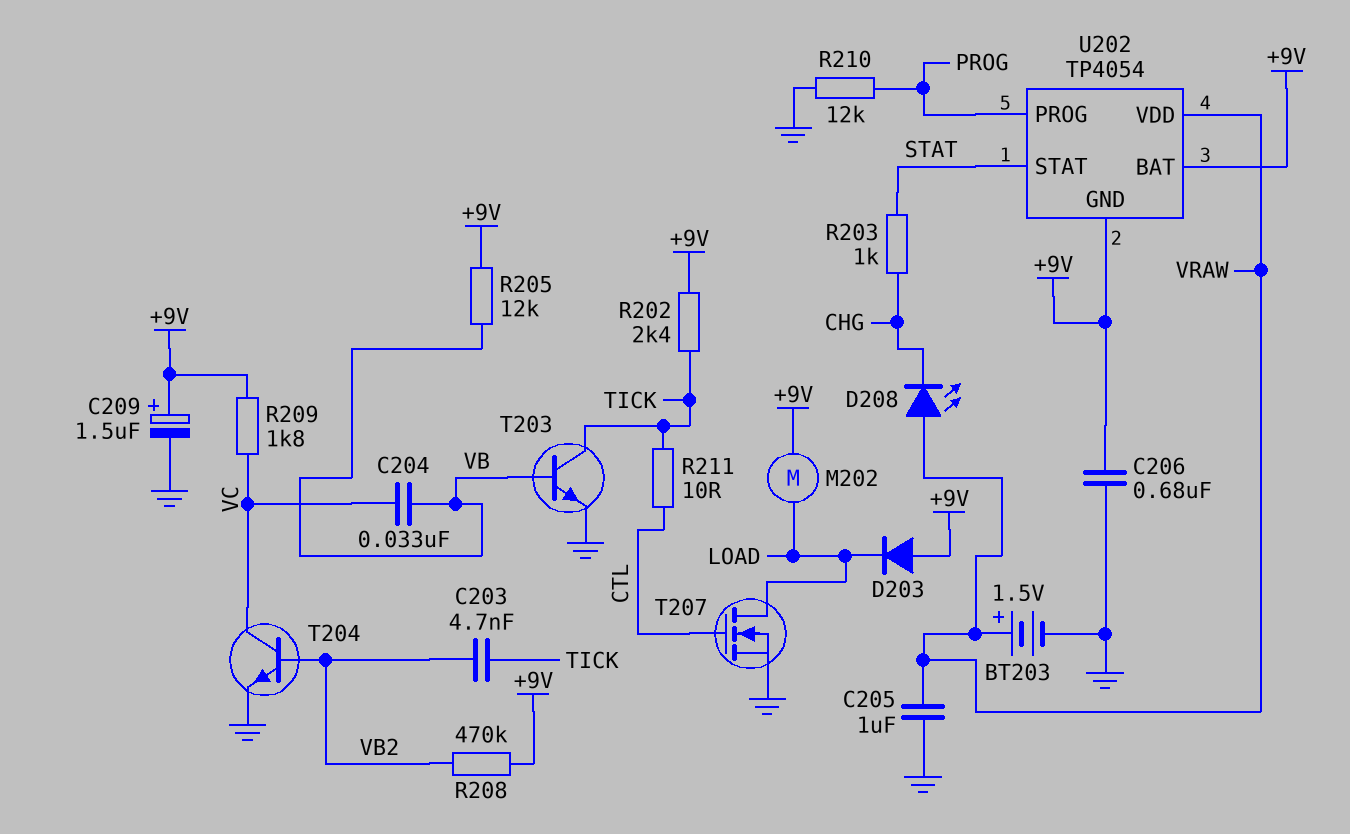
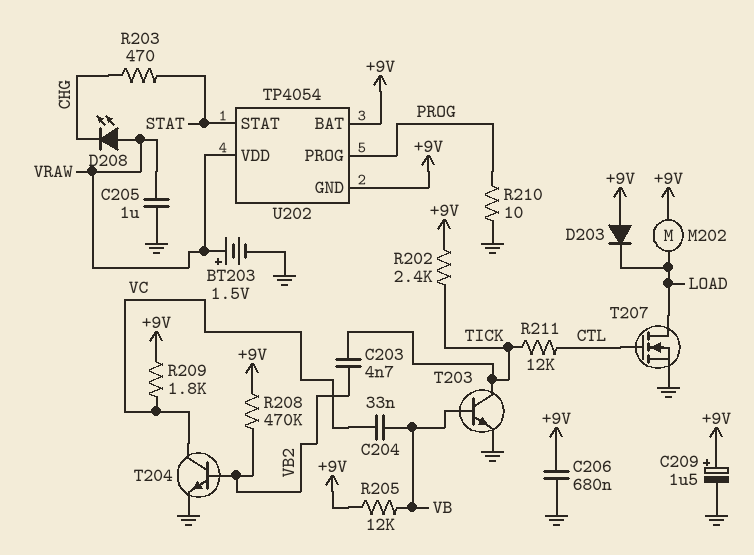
R203: 1k (CHG, STAT) -> 470 (CHG, STAT)
R210: 12k (GND, PROG) -> 10 (GND, PROG)
R211: 10 (CTL, TICK) -> 12k (CTL, TICK)

